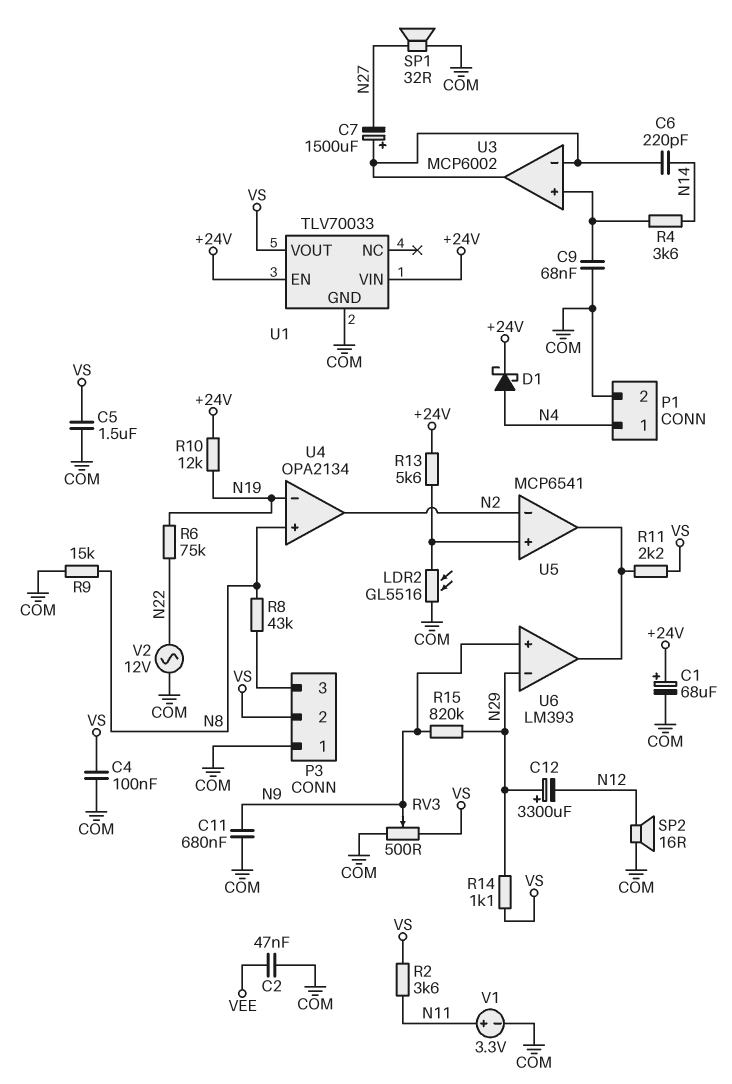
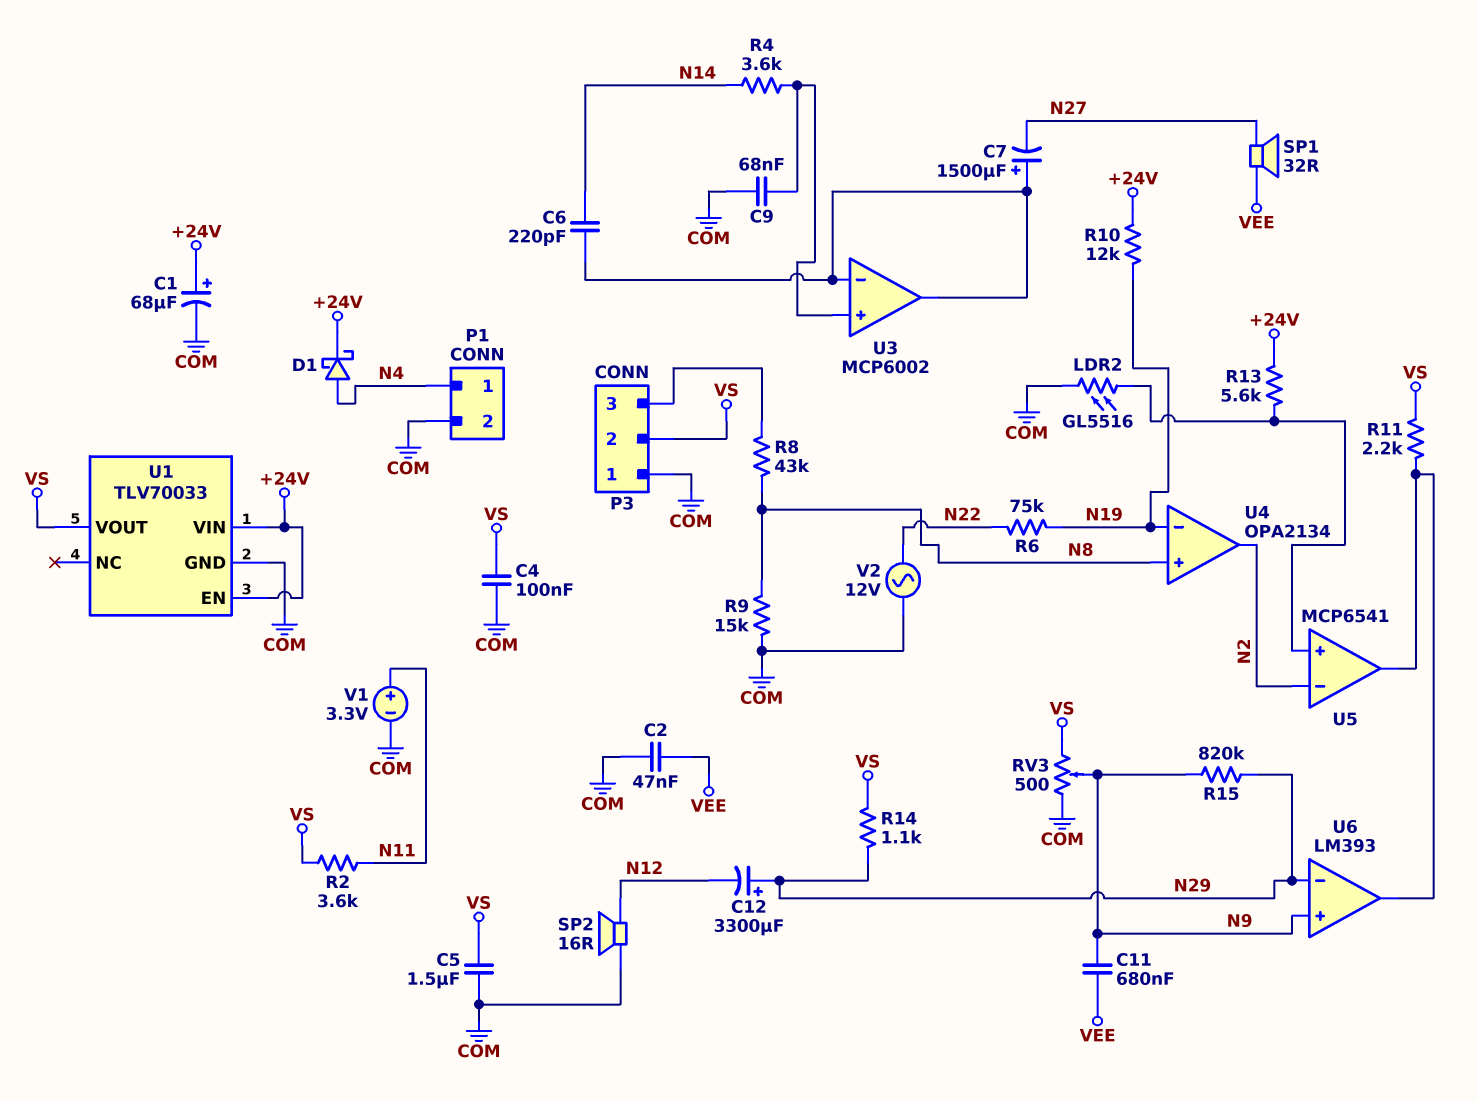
C11: 680nF (COM, N9) -> 680nF (N9, VEE)
SP1: speaker 32R (COM, N27) -> speaker 32R (N27, VEE)

